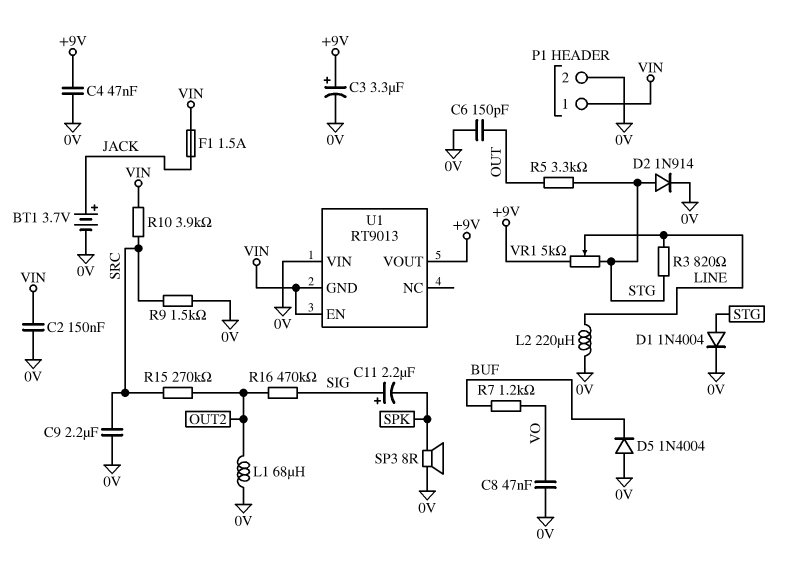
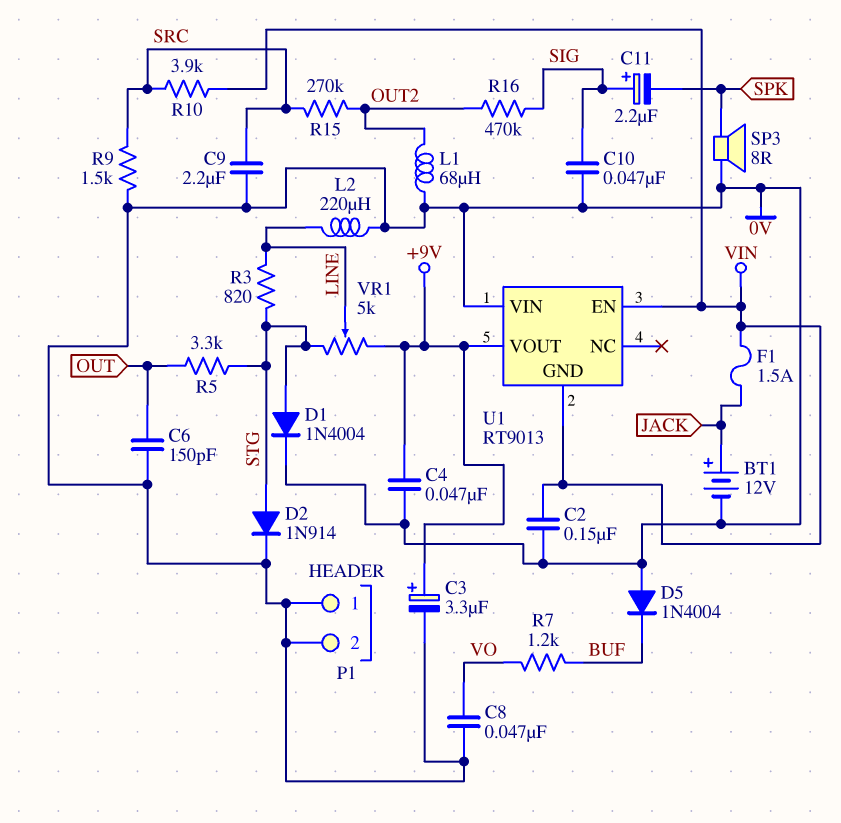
BT1: 3.7V (plus JACK, minus 0V) -> 12V (plus JACK, minus 0V)
C10: none -> 47nF (0V, SIG)
P1 pin 1: VIN -> 0V

